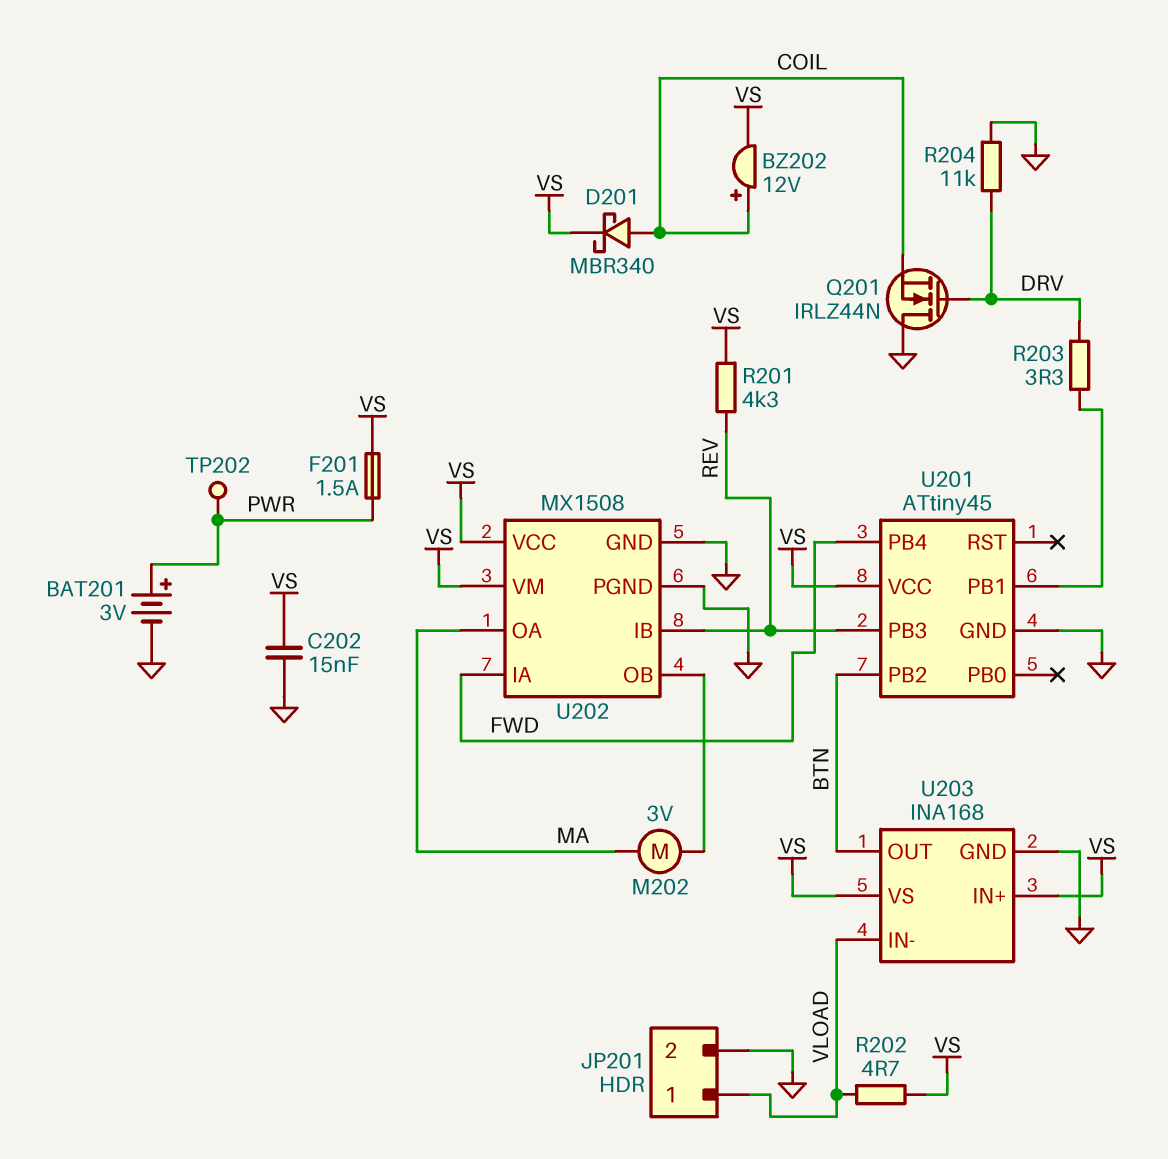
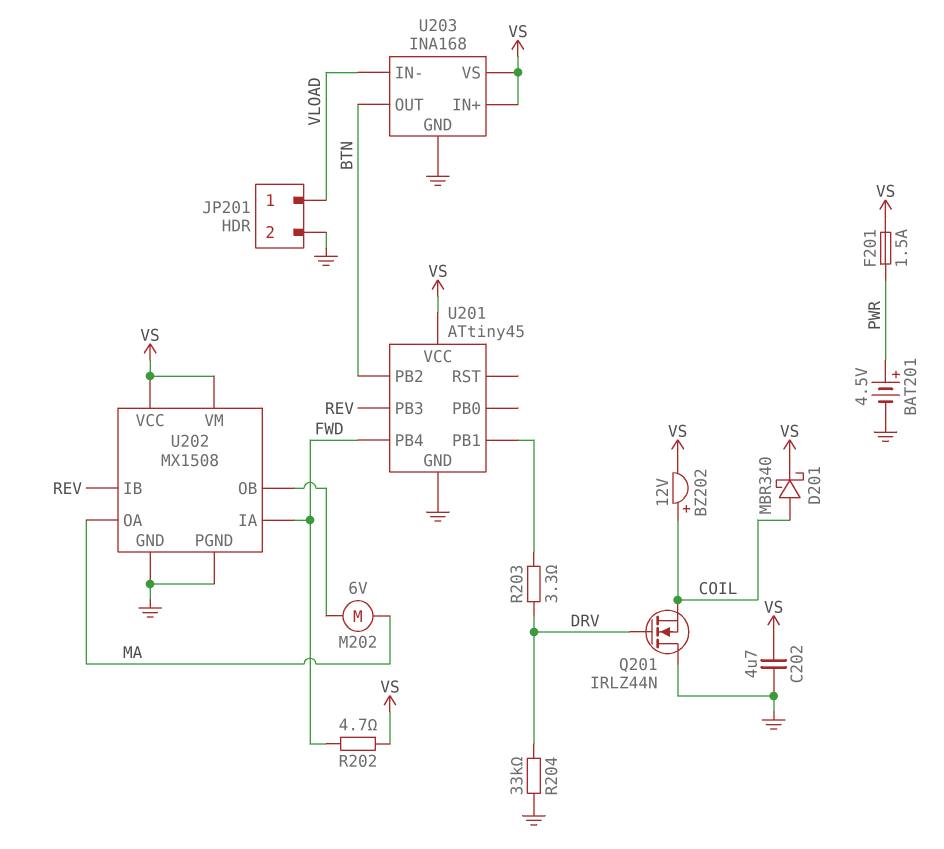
BAT201: 3V (plus PWR, minus GND) -> 4.5V (plus PWR, minus GND)
C202: 15nF (GND, VS) -> 4.7uF (GND, VS)
M202: motor 3V (MA, U202/OB) -> motor 6V (MA, U202/OB)
R201: 4.3k (REV, VS) -> none
R202: 4.7 (VLOAD, VS) -> 4.7 (FWD, VS)
R204: 11k (DRV, GND) -> 33k (DRV, GND)
TP202: test point (PWR) -> none

